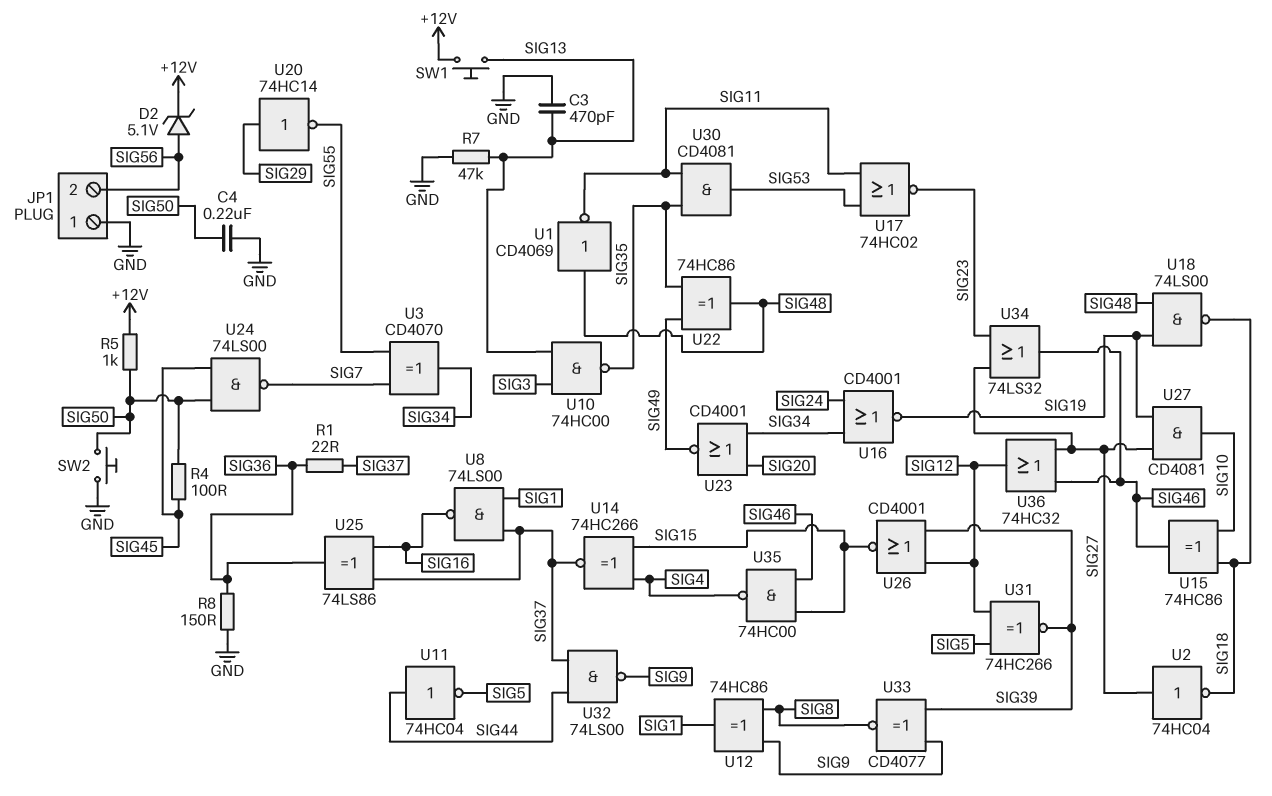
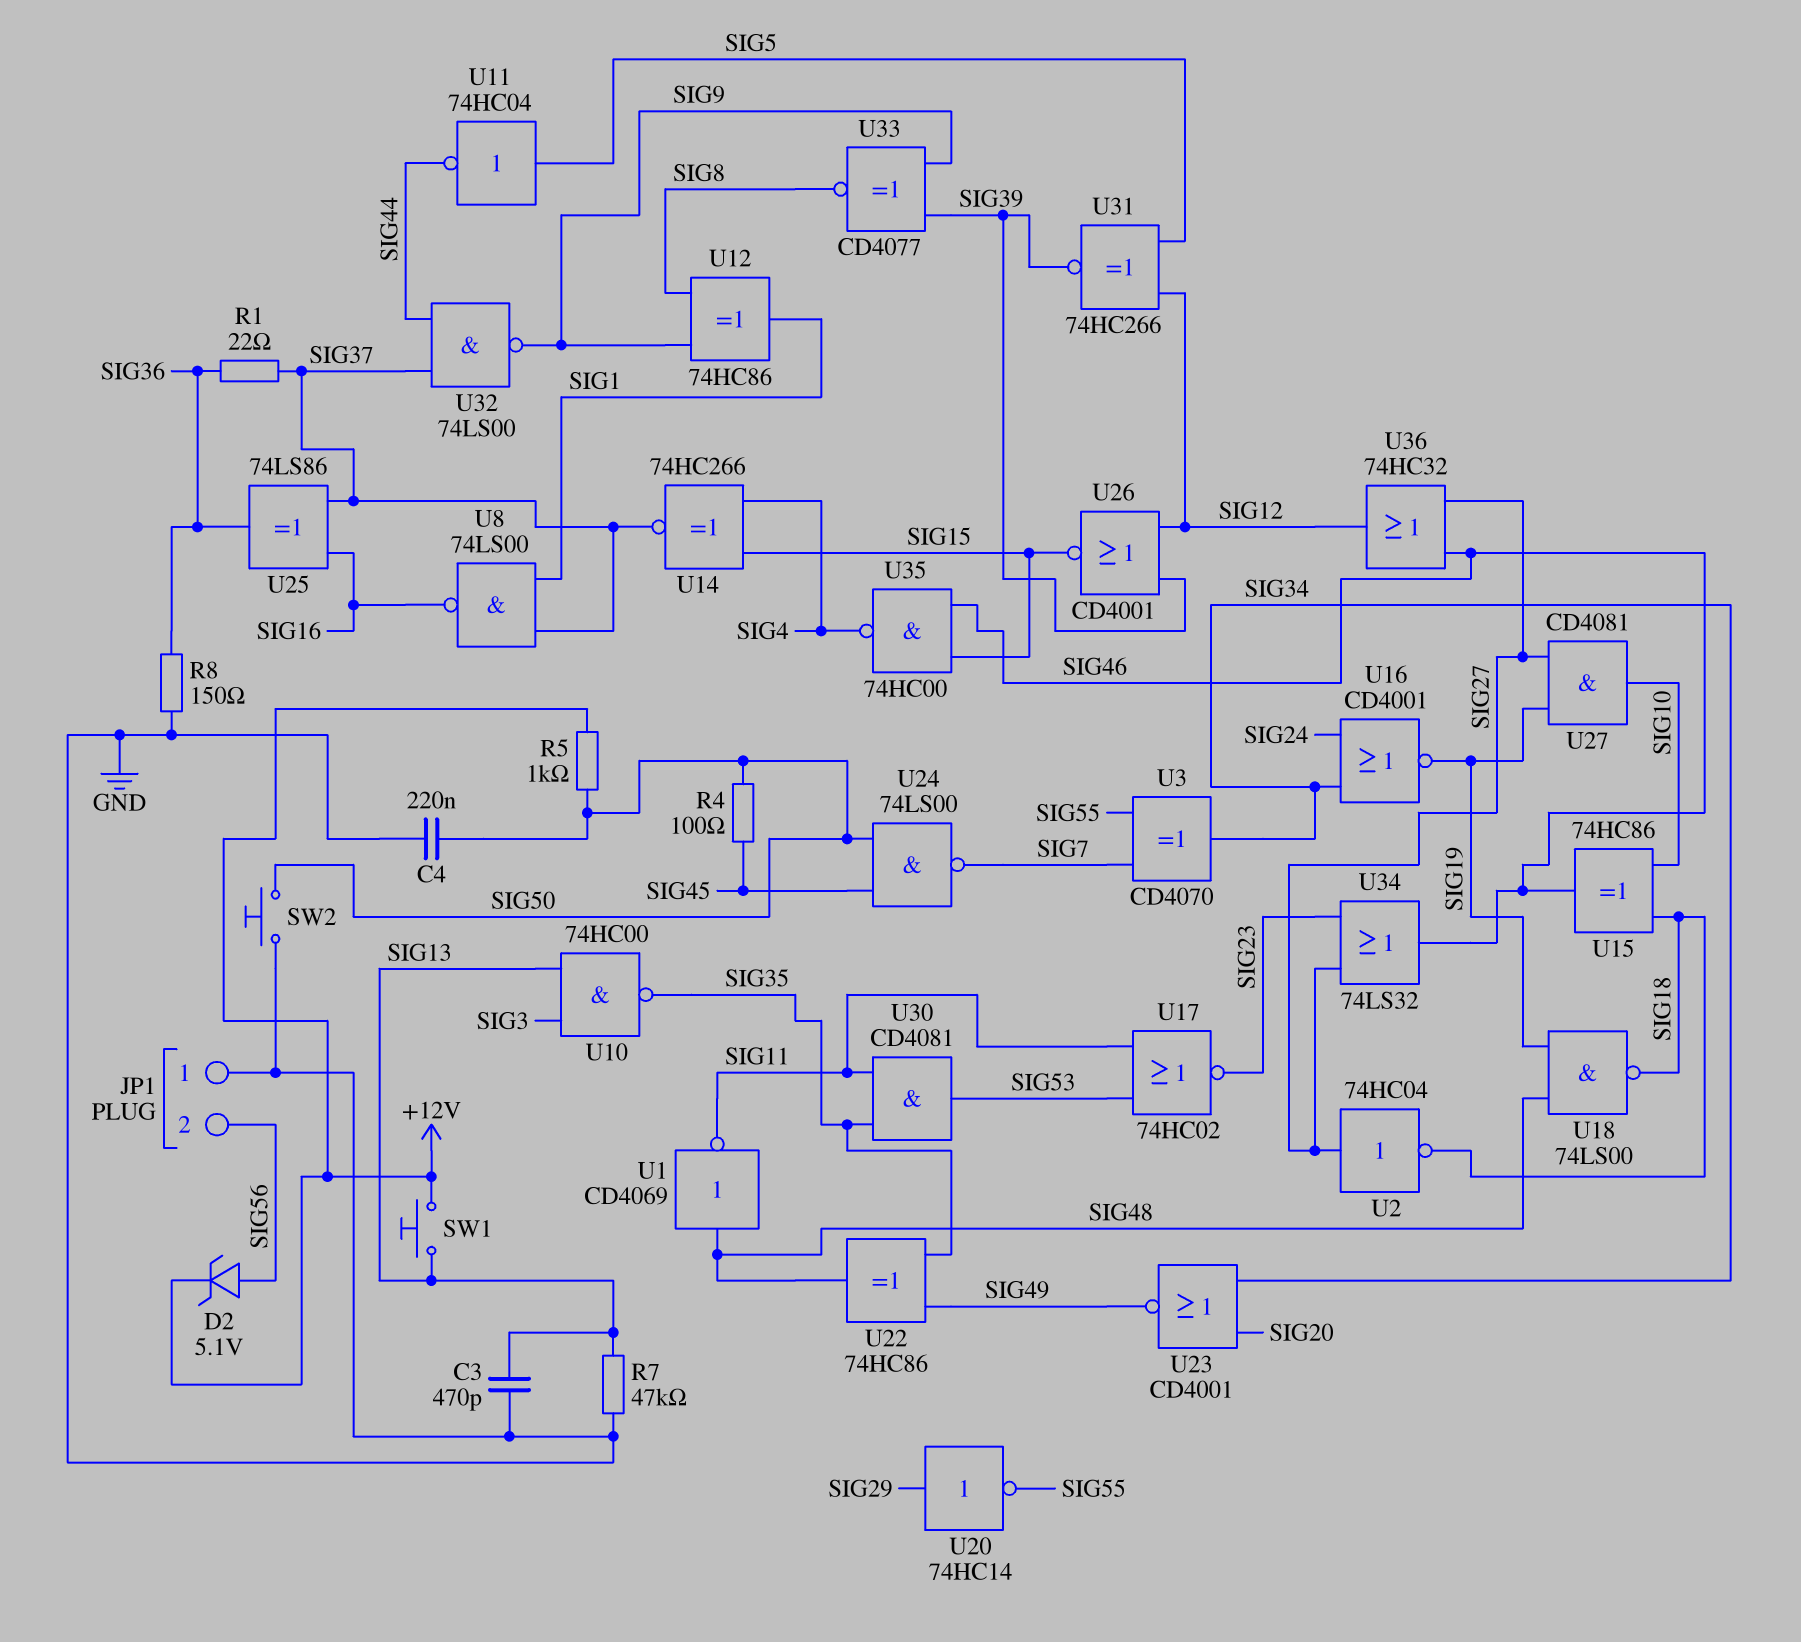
U11: NOT 74HC04 (in SIG44, out SIG5) -> NOT 74HC04 (in SIG5, out SIG44)

